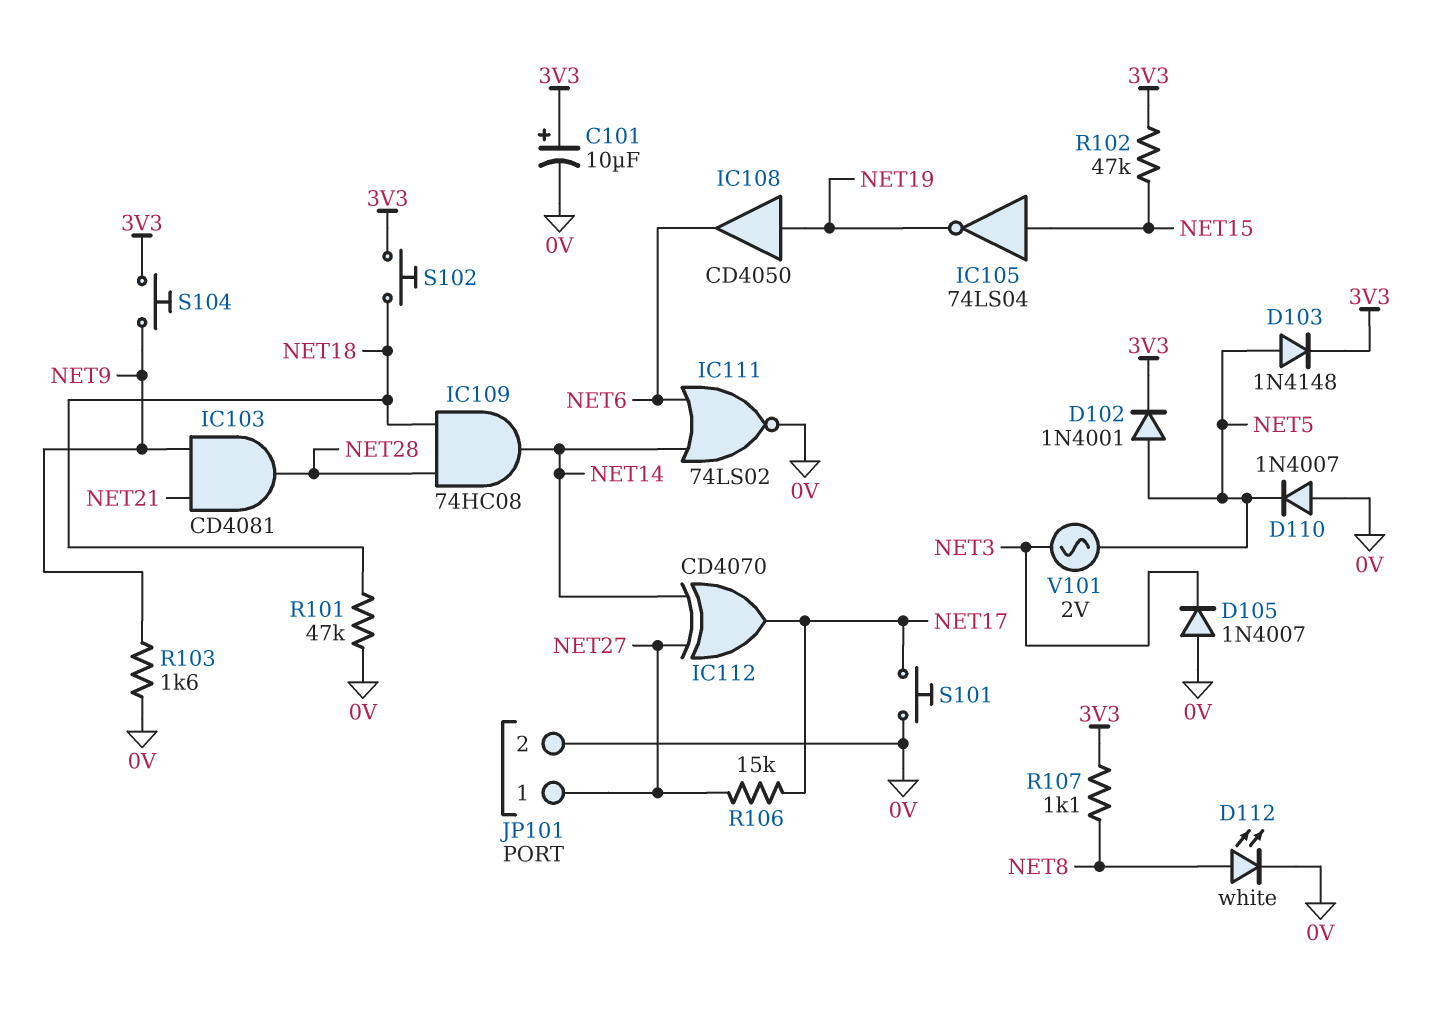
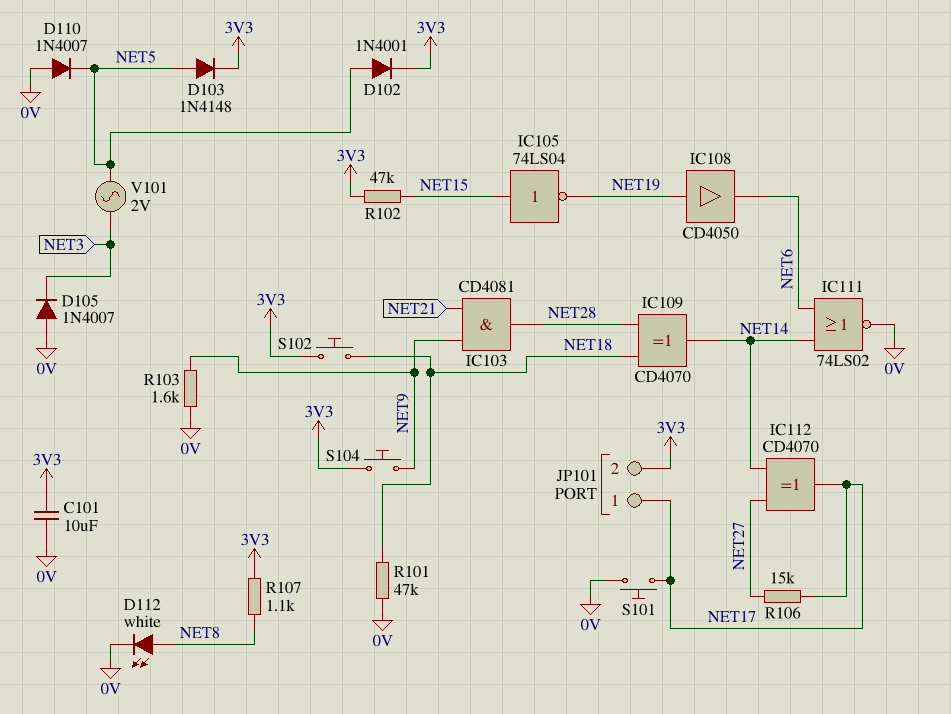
C101: 10uF (plus 3V3, minus 0V) -> 10uF (0V, 3V3)
IC109: AND 74HC08 (in NET18, in NET28, out NET14) -> XOR CD4070 (in NET18, in NET28, out NET14)
JP101 pin 1: NET27 -> NET17
JP101 pin 2: 0V -> 3V3

